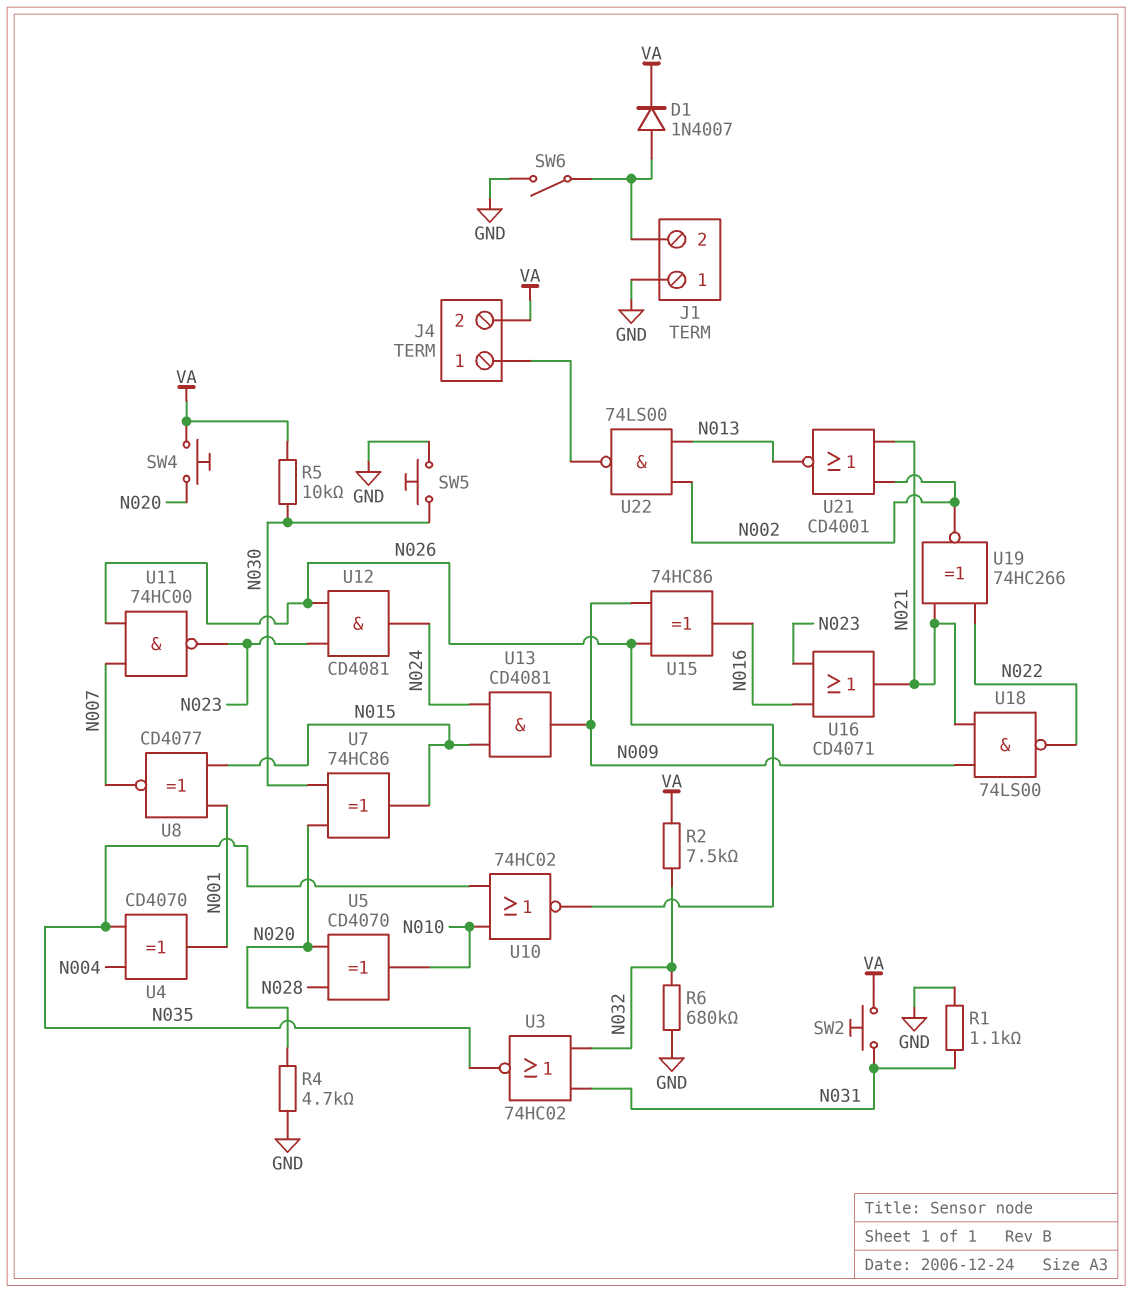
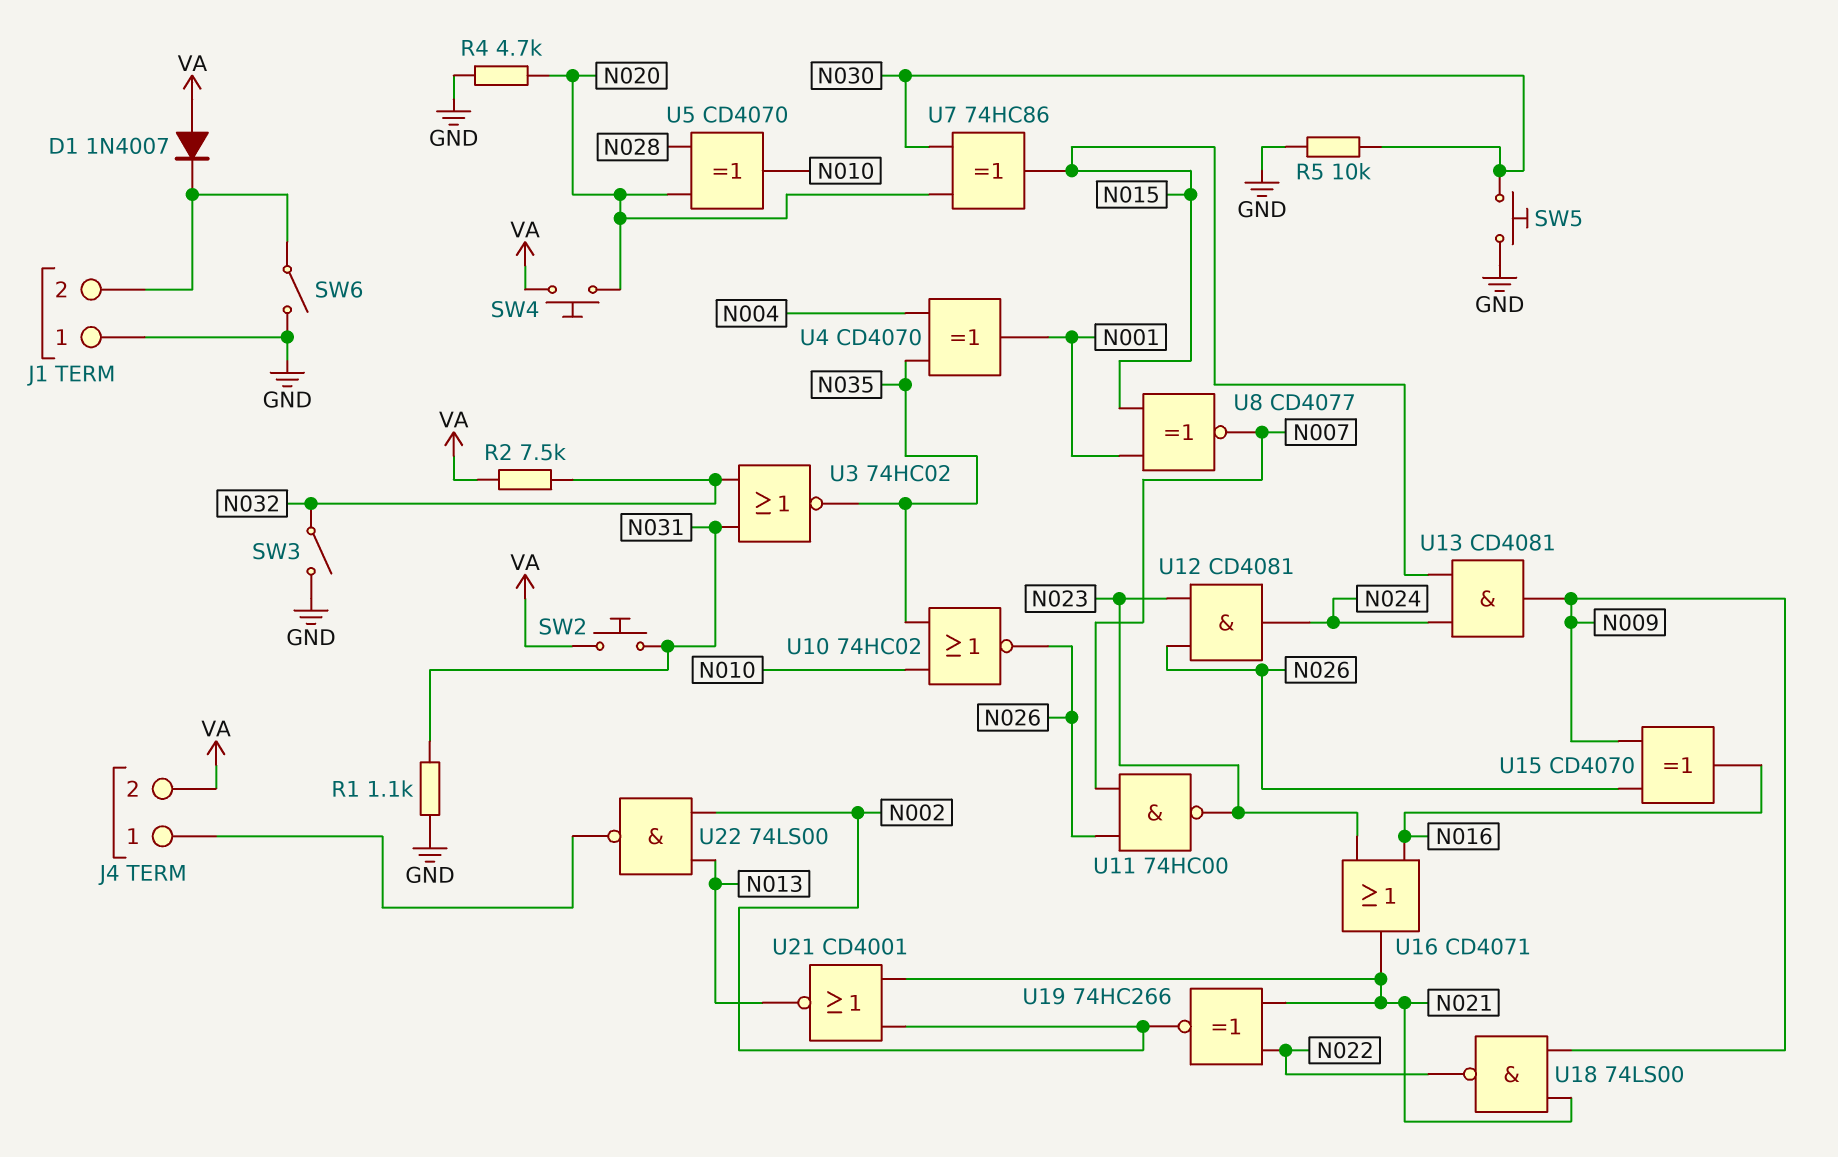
D1: diode 1N4007 (A J1/2, K VA) -> diode 1N4007 (A VA, K J1/2)
R5: 10k (N030, VA) -> 10k (GND, N030)
R6: 680k (GND, N032) -> none
SW3: none -> switch (GND, N032)
U15: XOR 74HC86 (in N009, in N026, out N016) -> XOR CD4070 (in N009, in N026, out N016)

